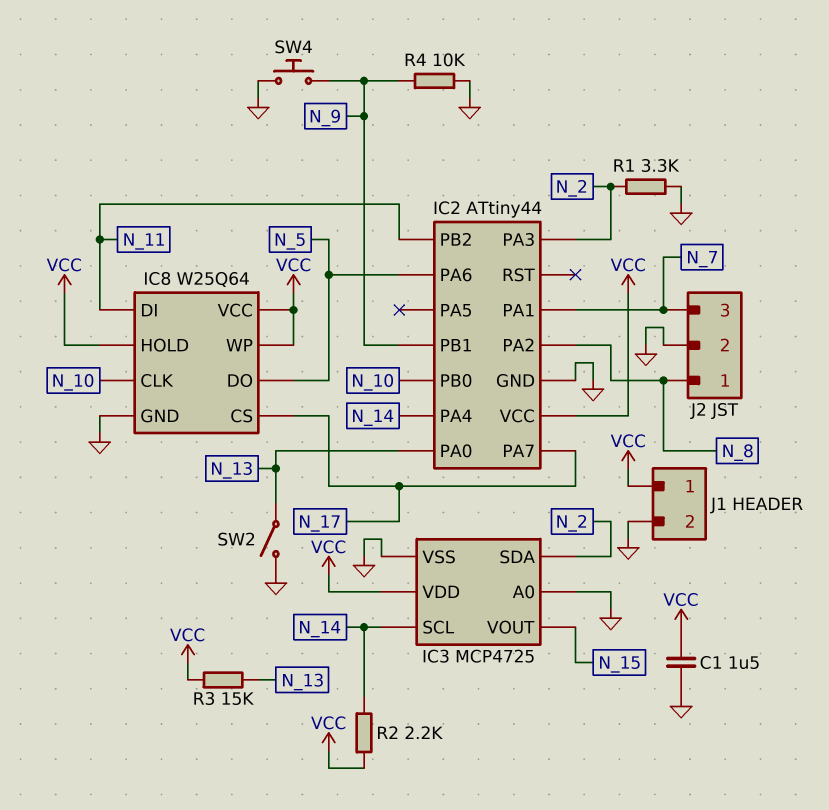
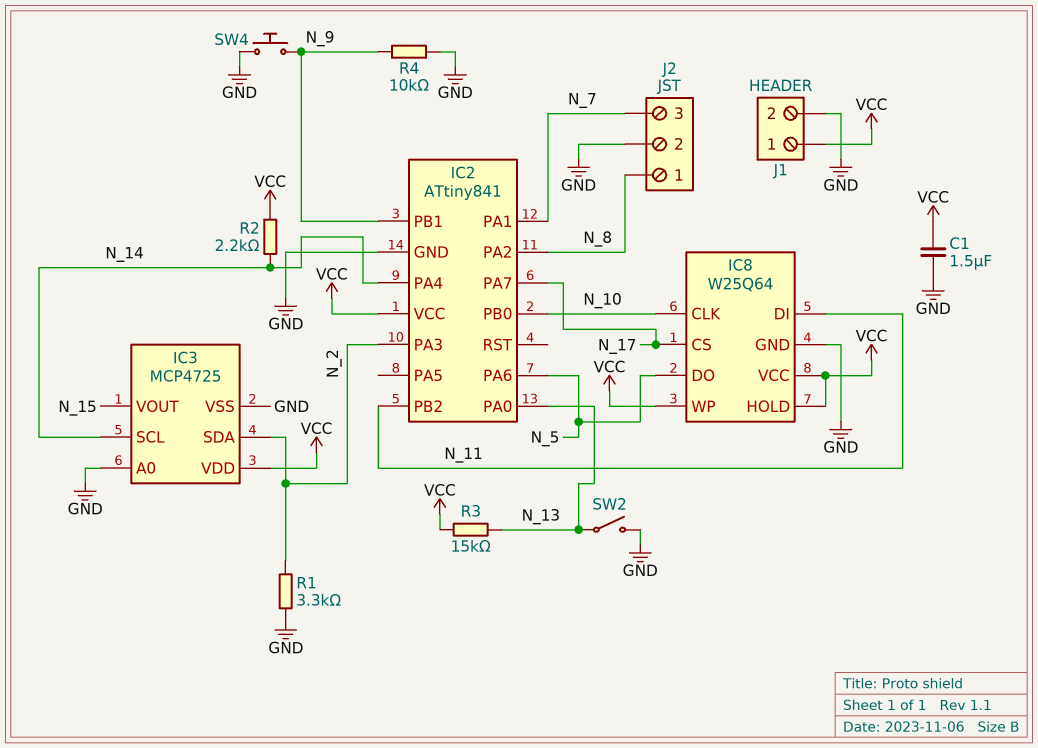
IC2: ATtiny44 -> ATtiny841

